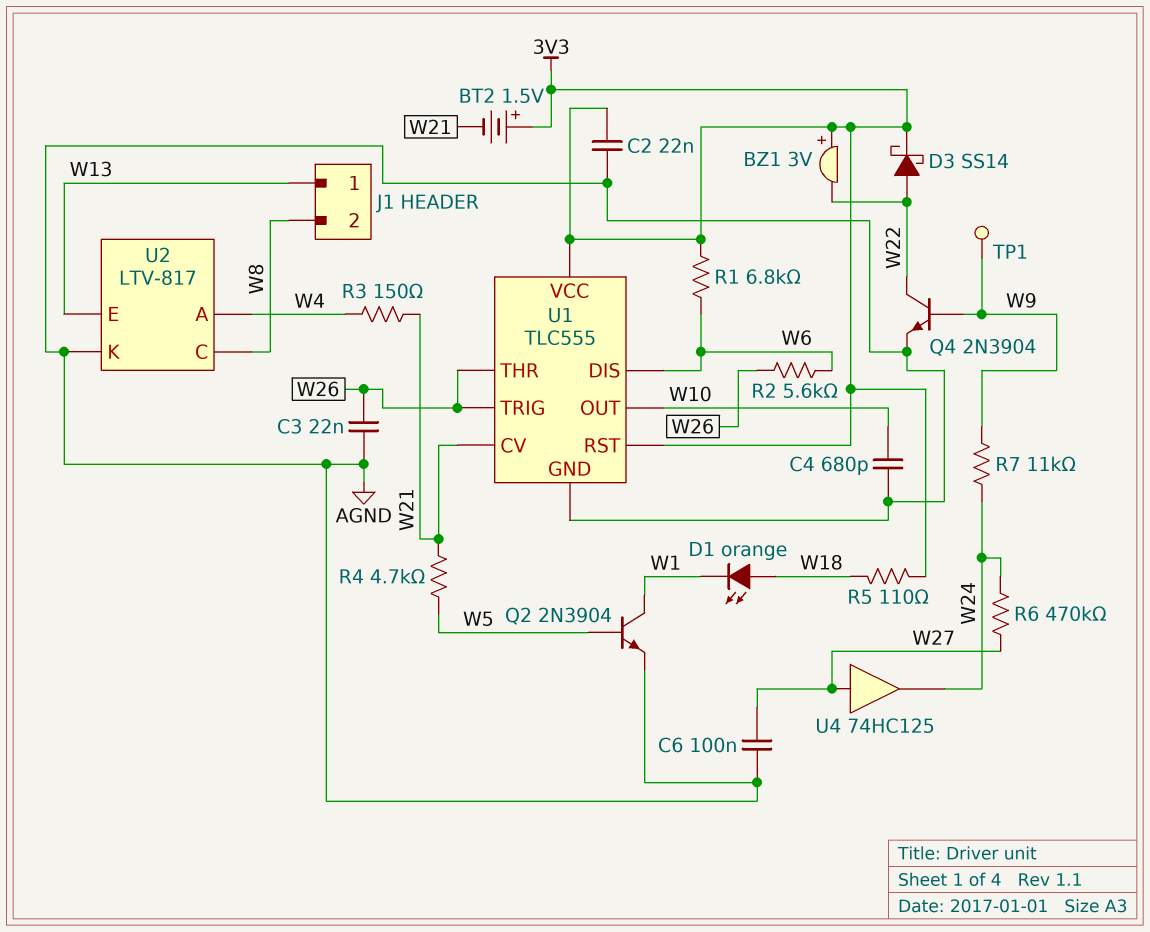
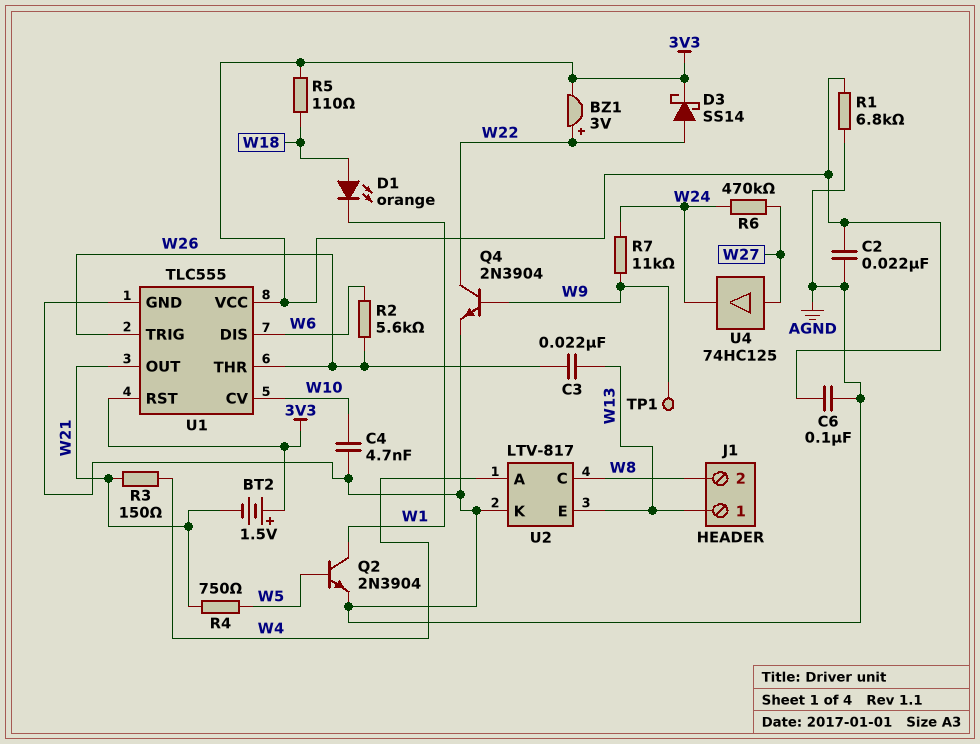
BZ1: buzzer 3V (plus 3V3, minus W22) -> buzzer 3V (plus W22, minus 3V3)
C3: 22nF (AGND, W26) -> 22nF (W13, W26)
C4: 680pF (AGND, W10) -> 4.7nF (AGND, W10)
C6: 100nF (AGND, W27) -> 100nF (3V3, AGND)
R1: 6.8k (3V3, W6) -> 6.8k (3V3, AGND)
R4: 4.7k (W5, W21) -> 750 (W5, W21)
U1 pin CV: W21 -> W10
U1 pin OUT: W10 -> W21

